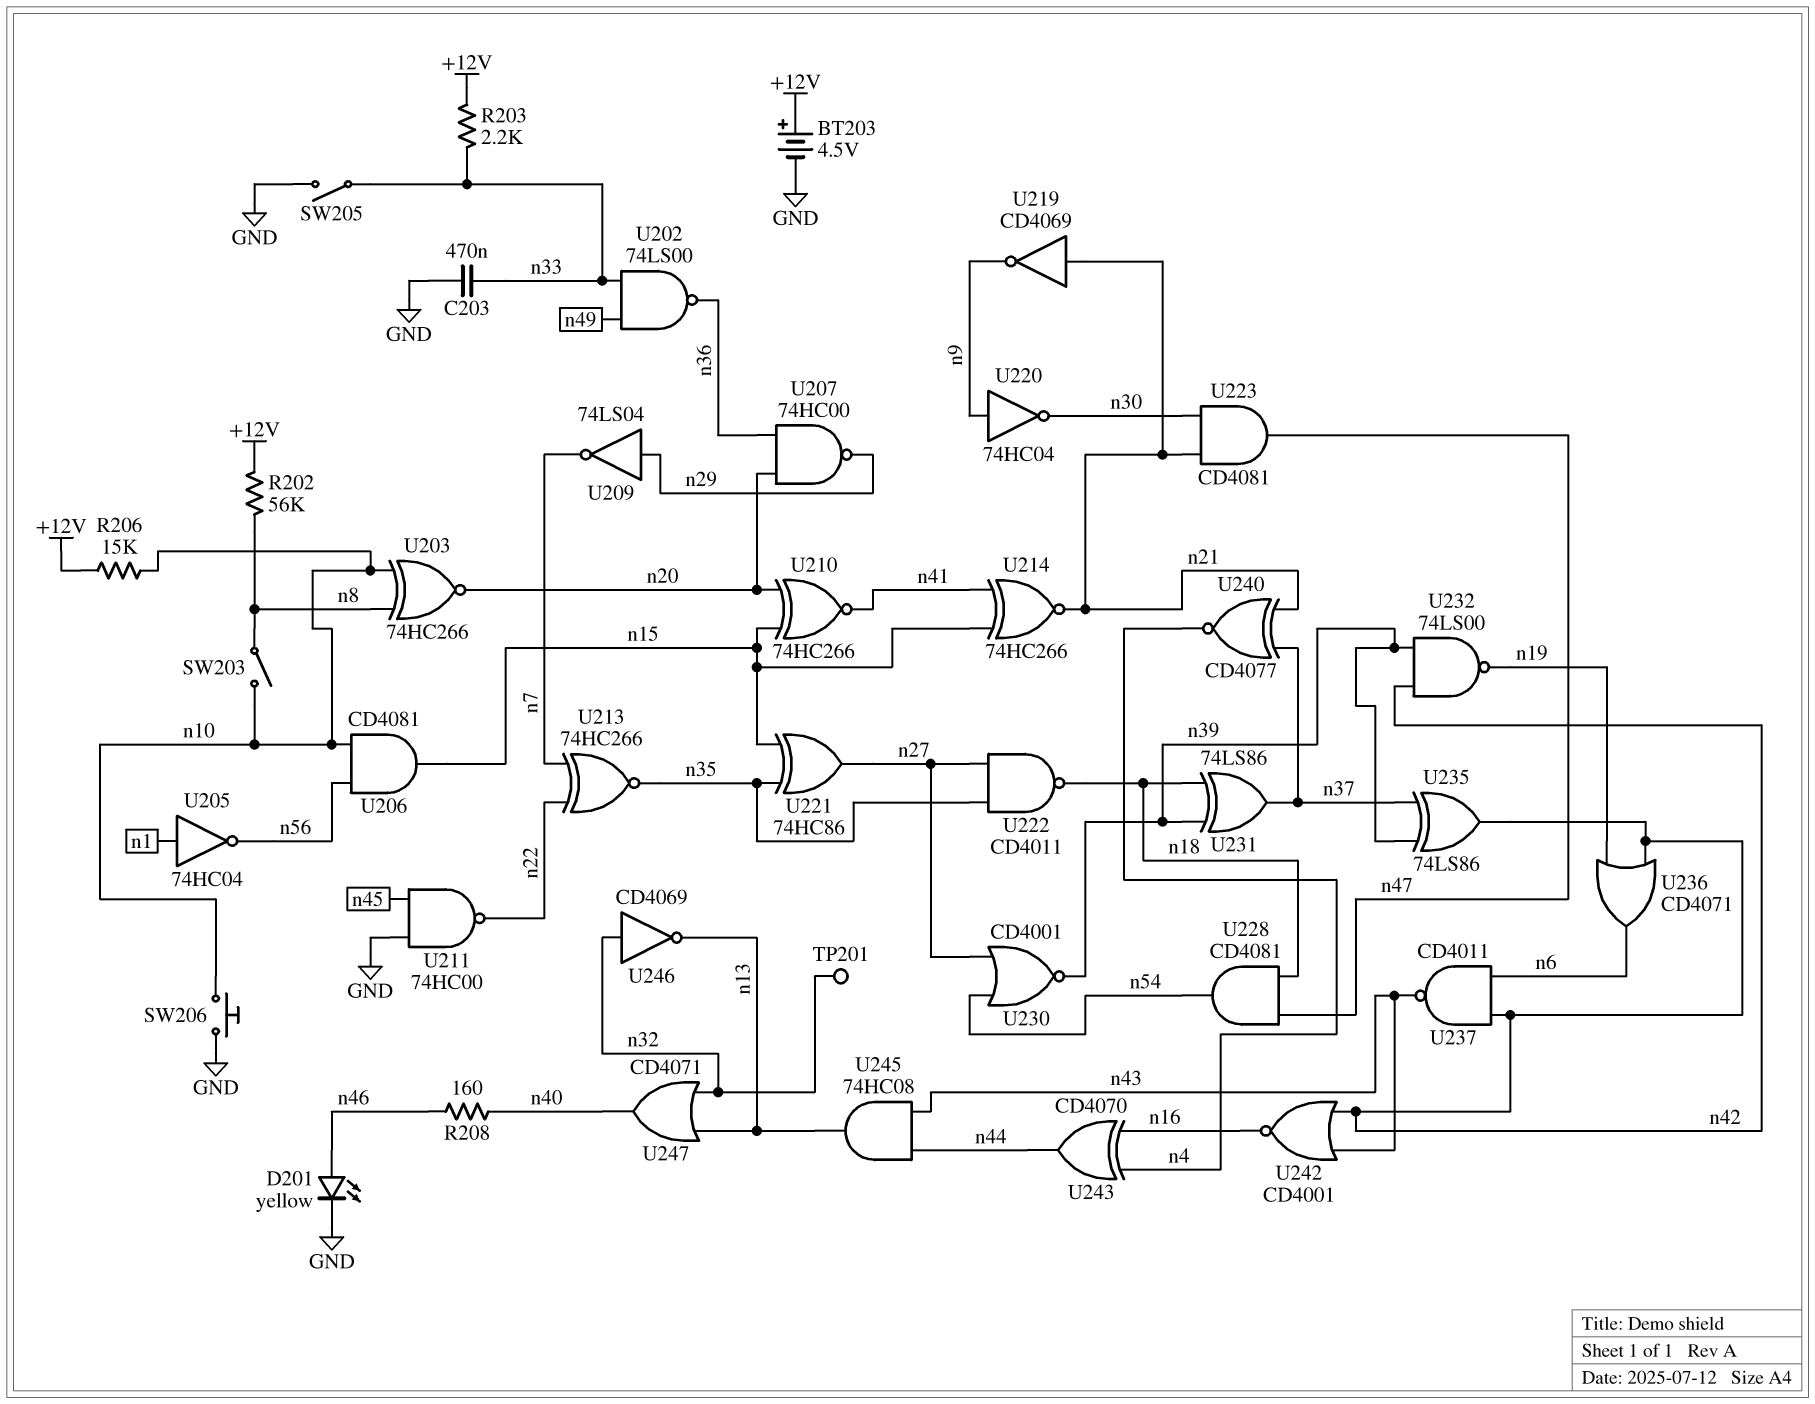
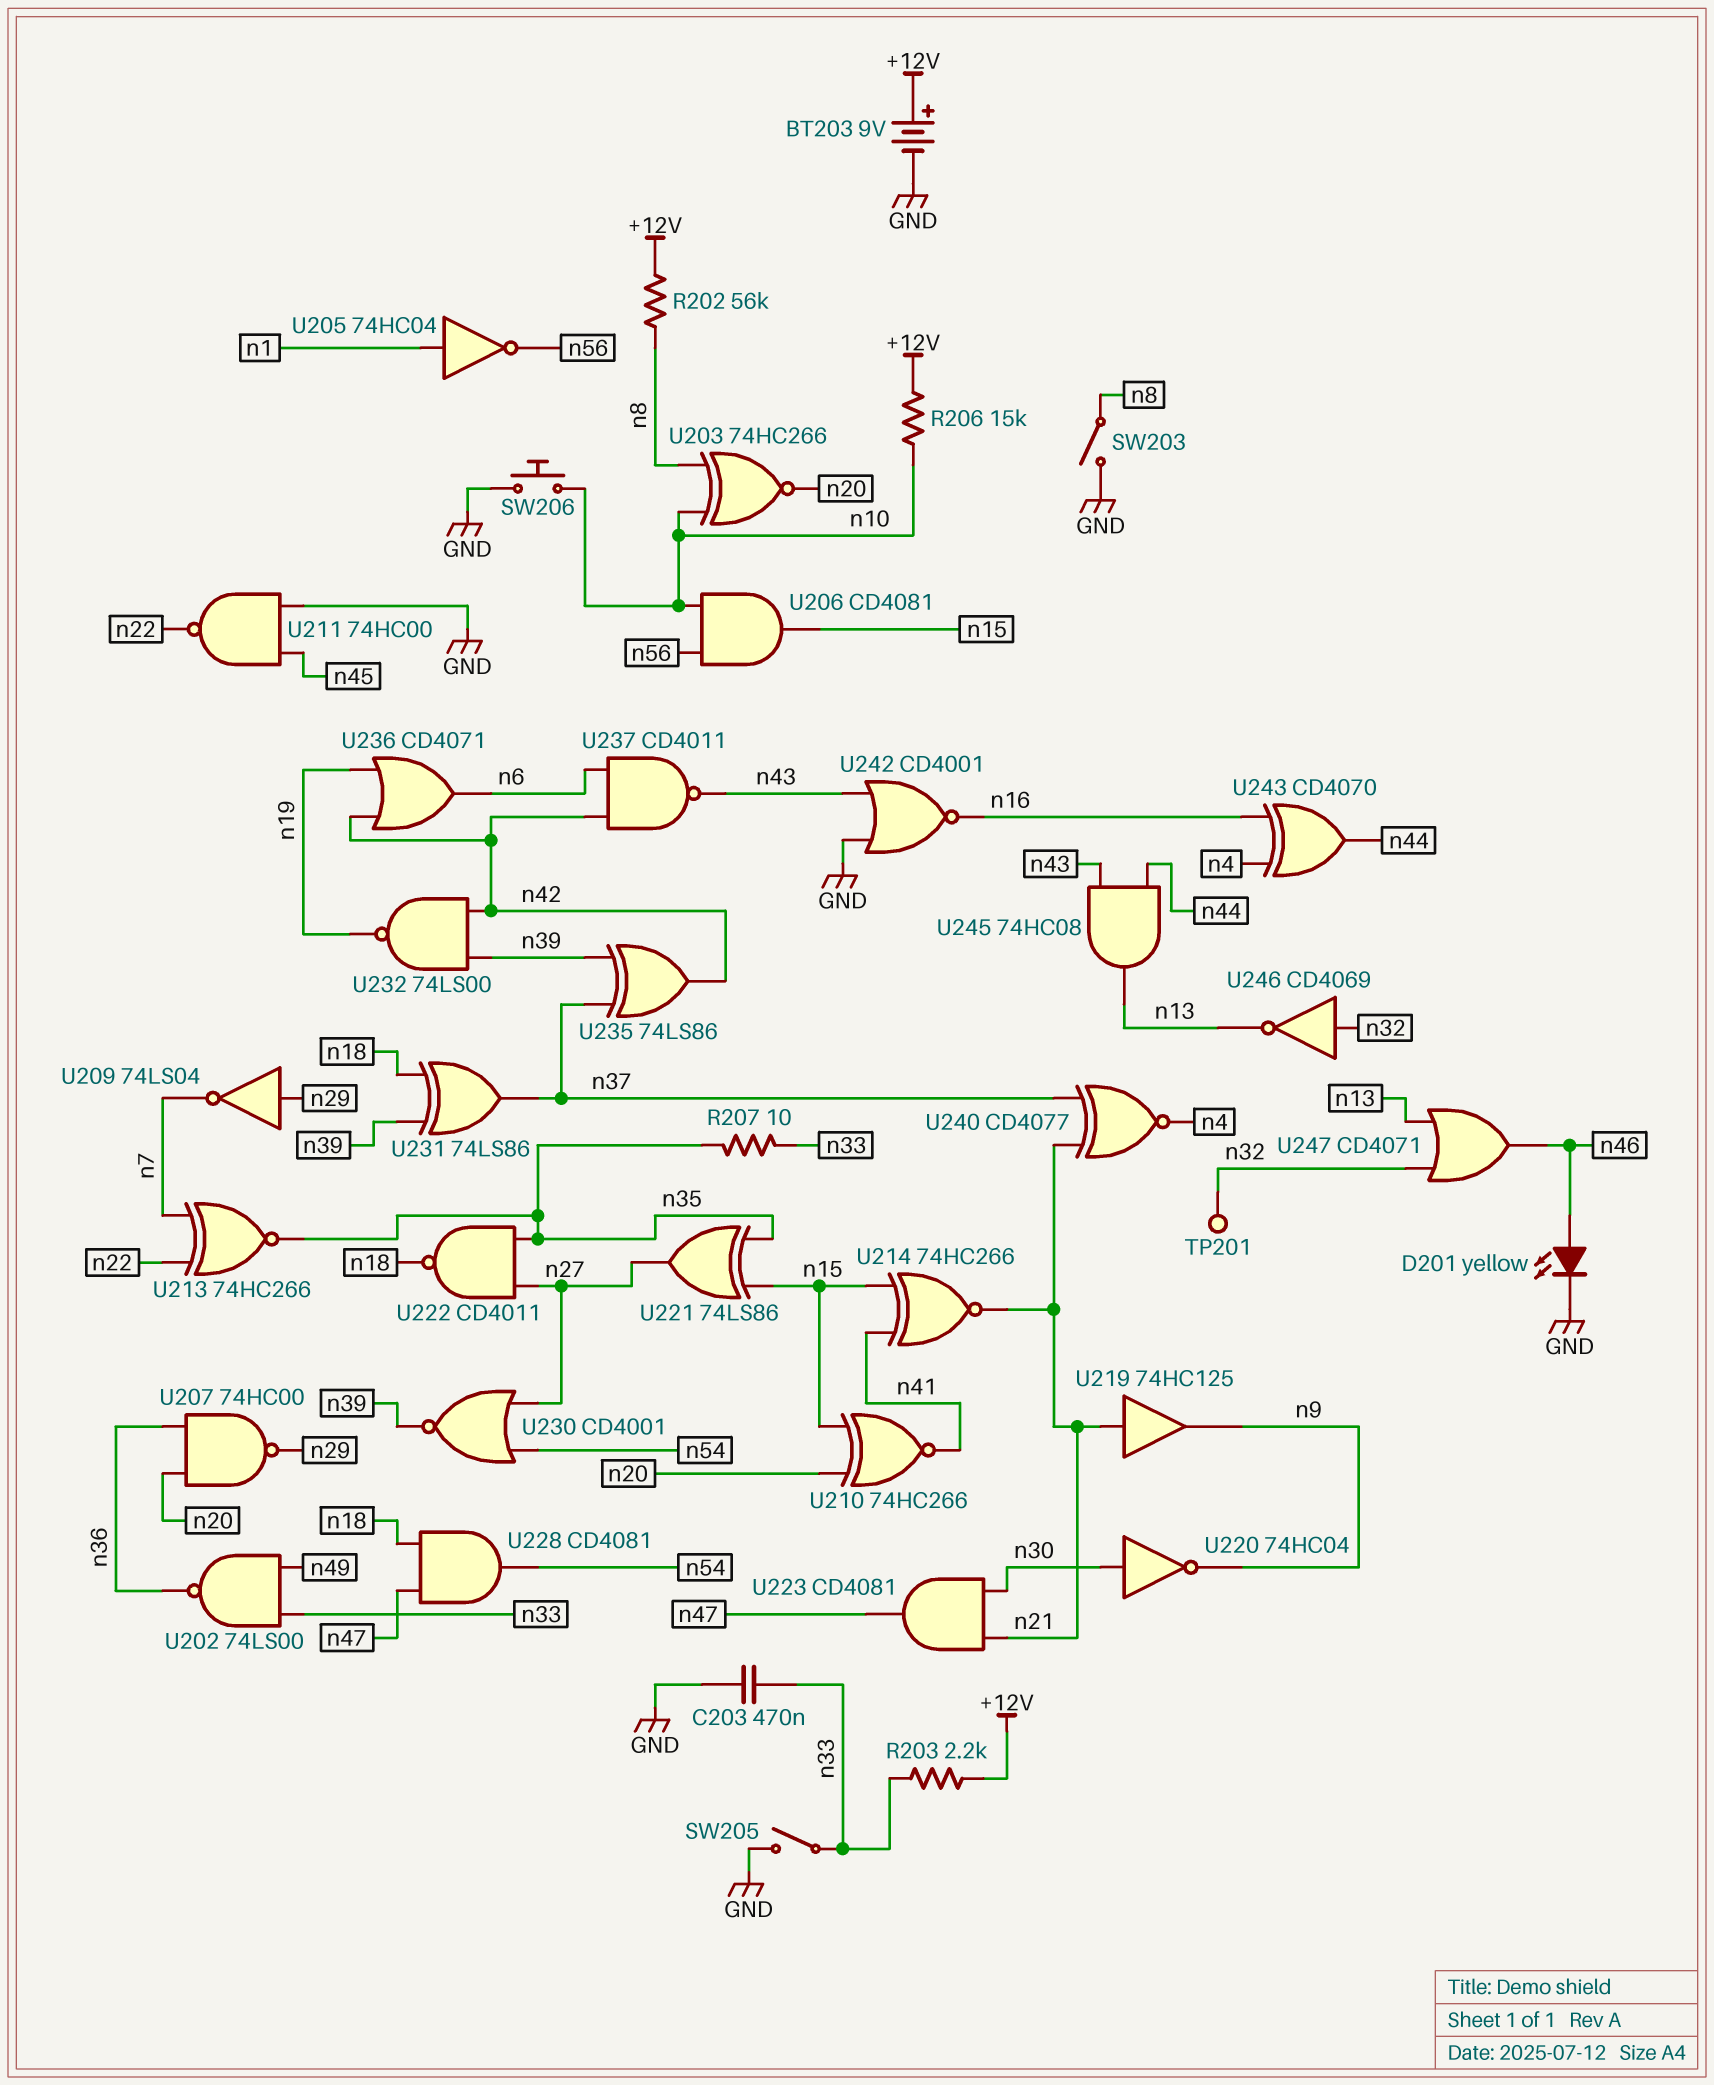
BT203: 4.5V (plus +12V, minus GND) -> 9V (plus +12V, minus GND)
R207: none -> 10 (n33, n35)
R208: 160 (n40, n46) -> none
SW203: switch (n8, n10) -> switch (GND, n8)
U219: NOT CD4069 (in n21, out n9) -> buffer 74HC125 (in n21, out n9)
U220: NOT 74HC04 (in n9, out n30) -> NOT 74HC04 (in n30, out n9)
U221: XOR 74HC86 (in n15, in n35, out n27) -> XOR 74LS86 (in n15, in n35, out n27)
U242: NOR CD4001 (in n42, in n43, out n16) -> NOR CD4001 (in GND, in n43, out n16)
U247: OR CD4071 (in n13, in n32, out n40) -> OR CD4071 (in n13, in n32, out n46)

